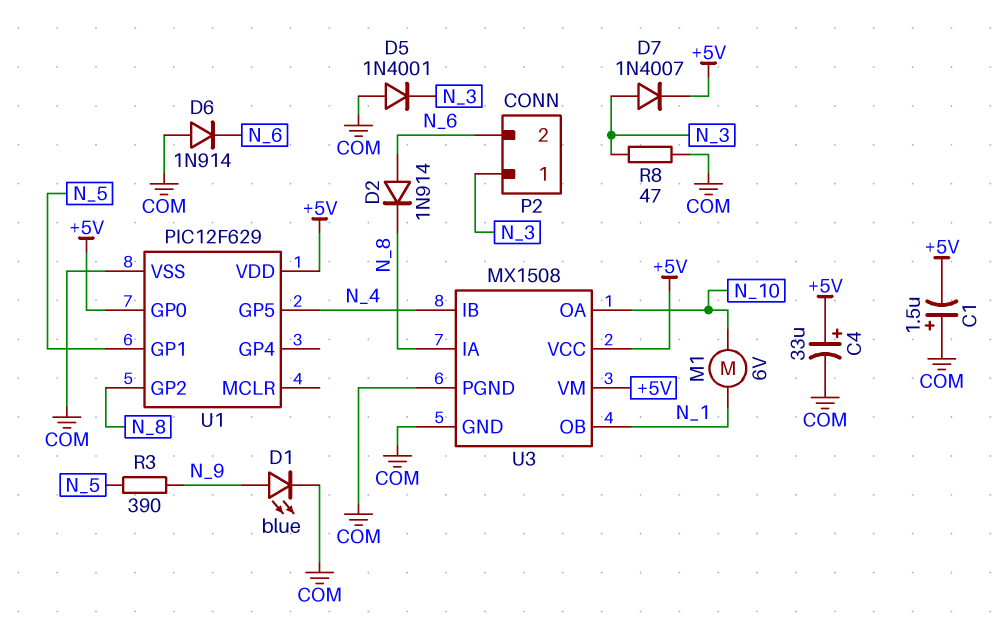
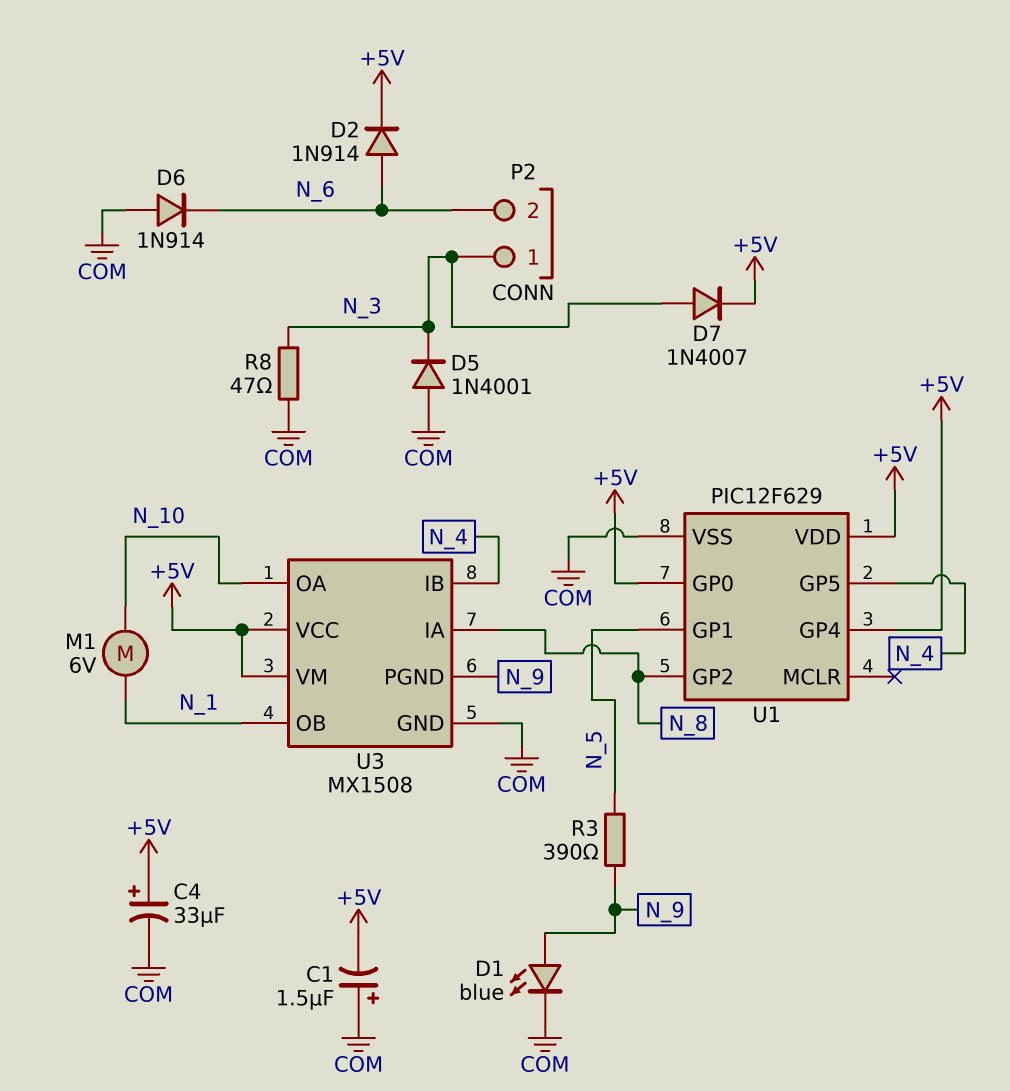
D2: diode 1N914 (A N_6, K N_8) -> diode 1N914 (A N_6, K +5V)
U1 pin GP4: none -> +5V
U3 pin PGND: COM -> N_9

